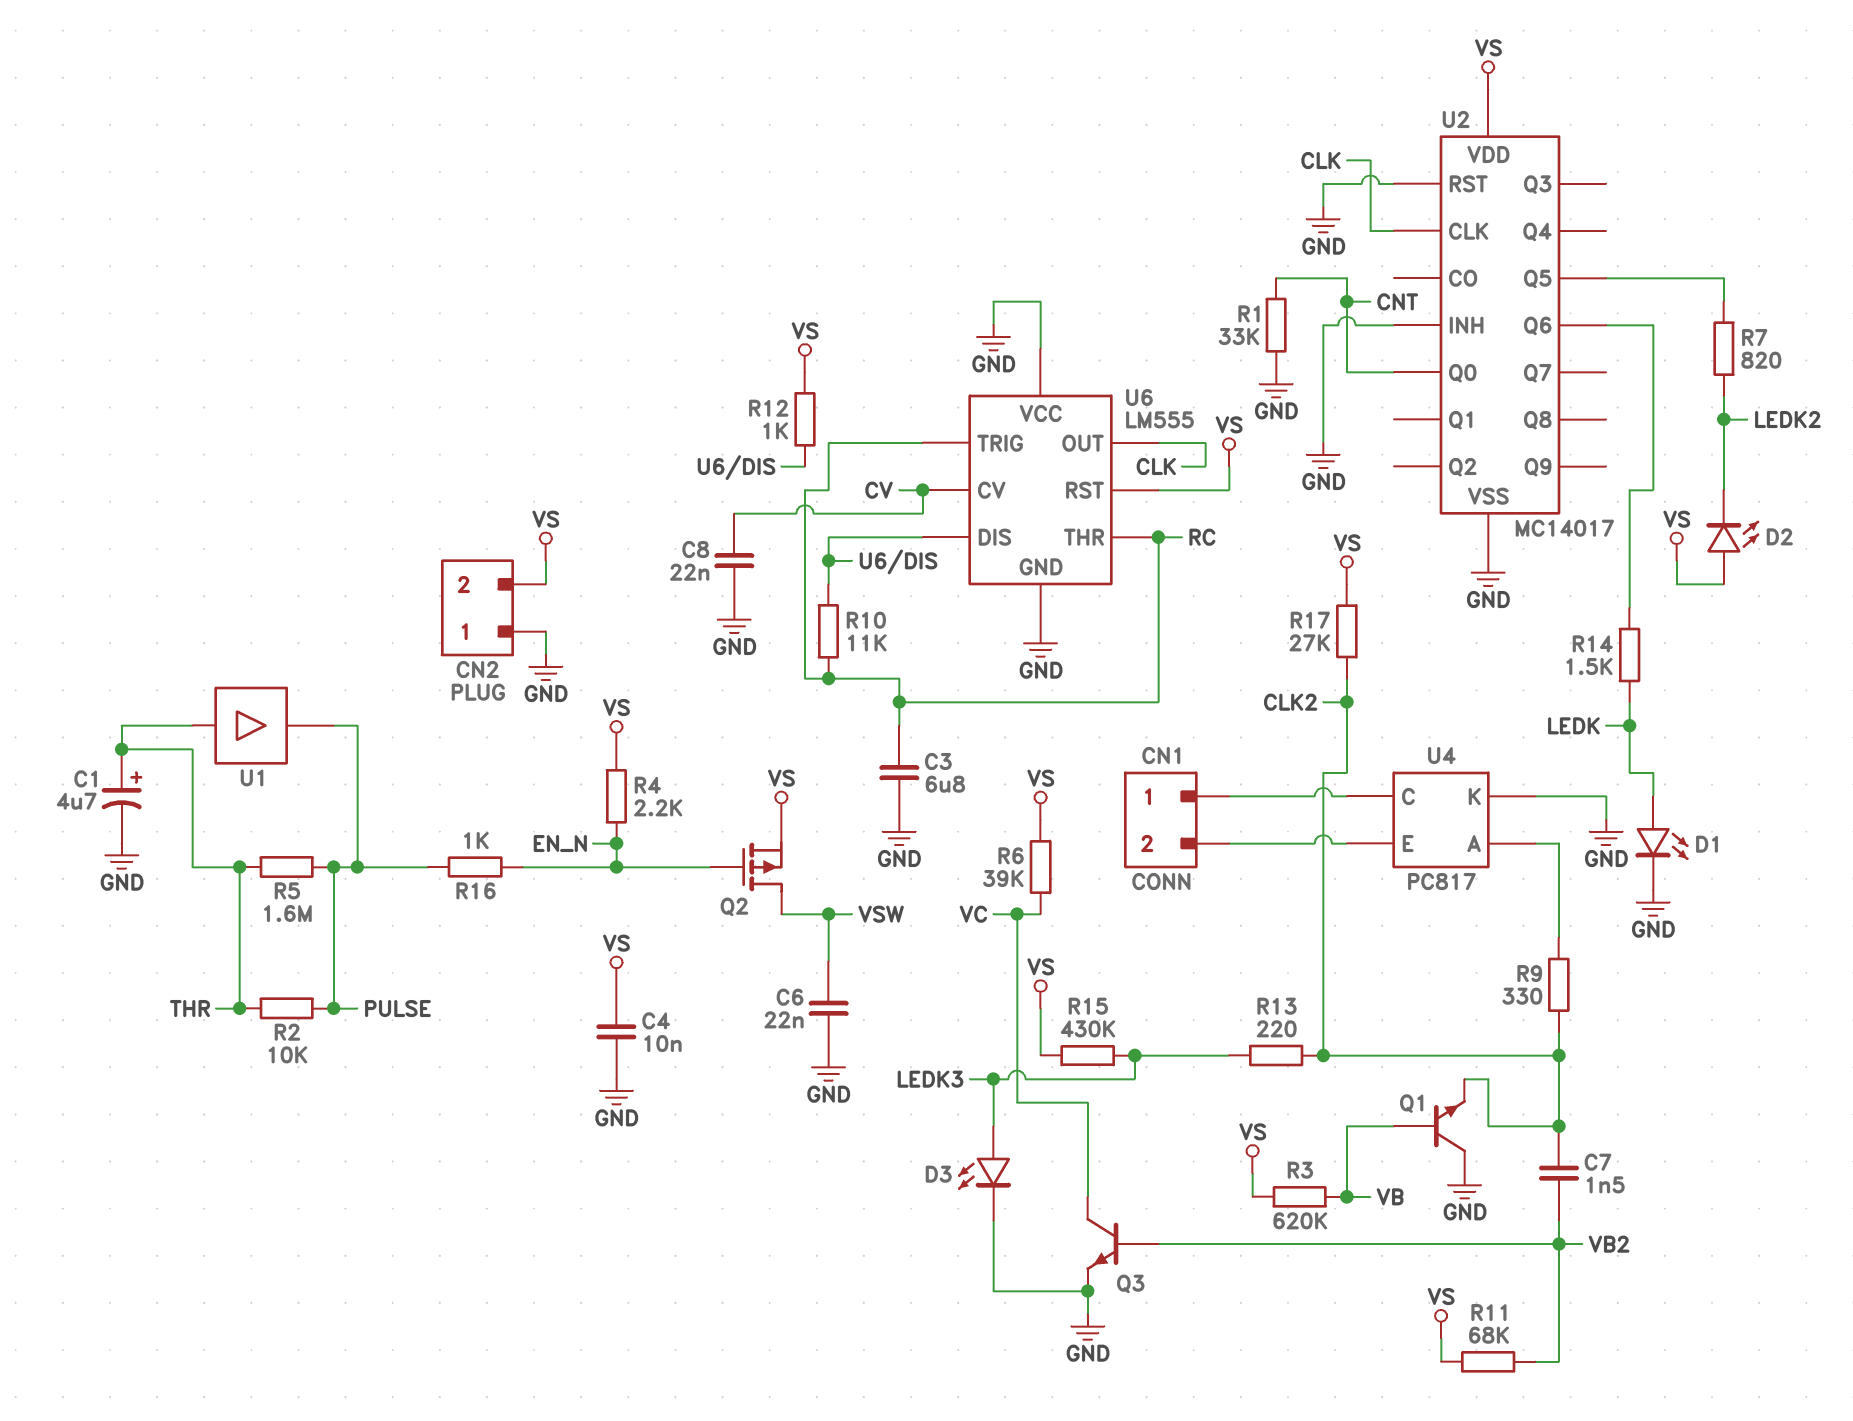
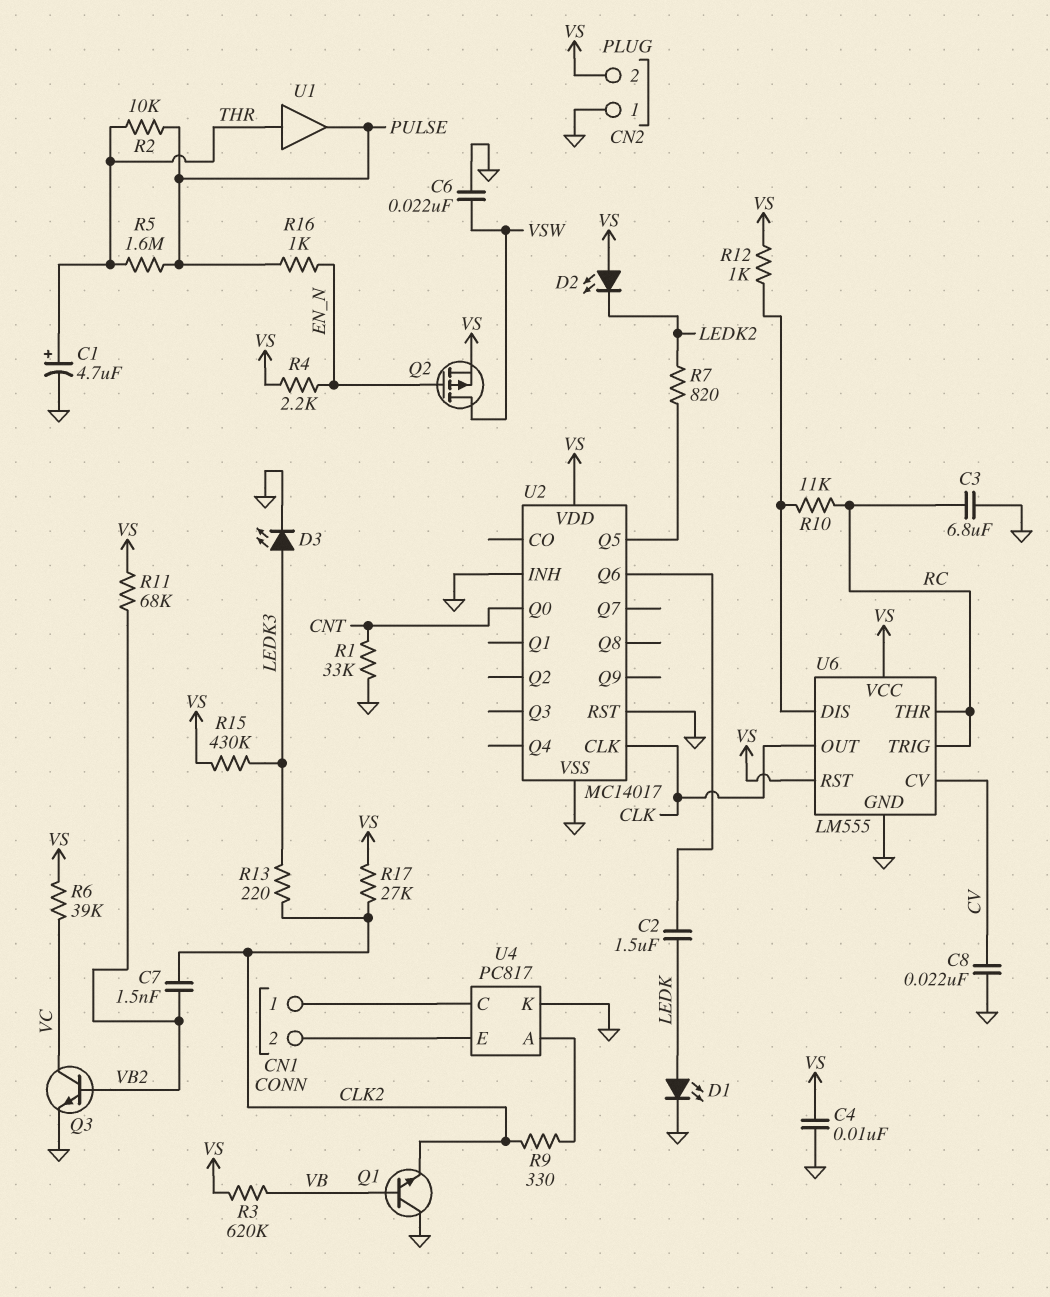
C2: none -> 1.5uF (LEDK, U2/Q6)
R14: 1.5k (LEDK, U2/Q6) -> none
U6 pin VCC: GND -> VS

